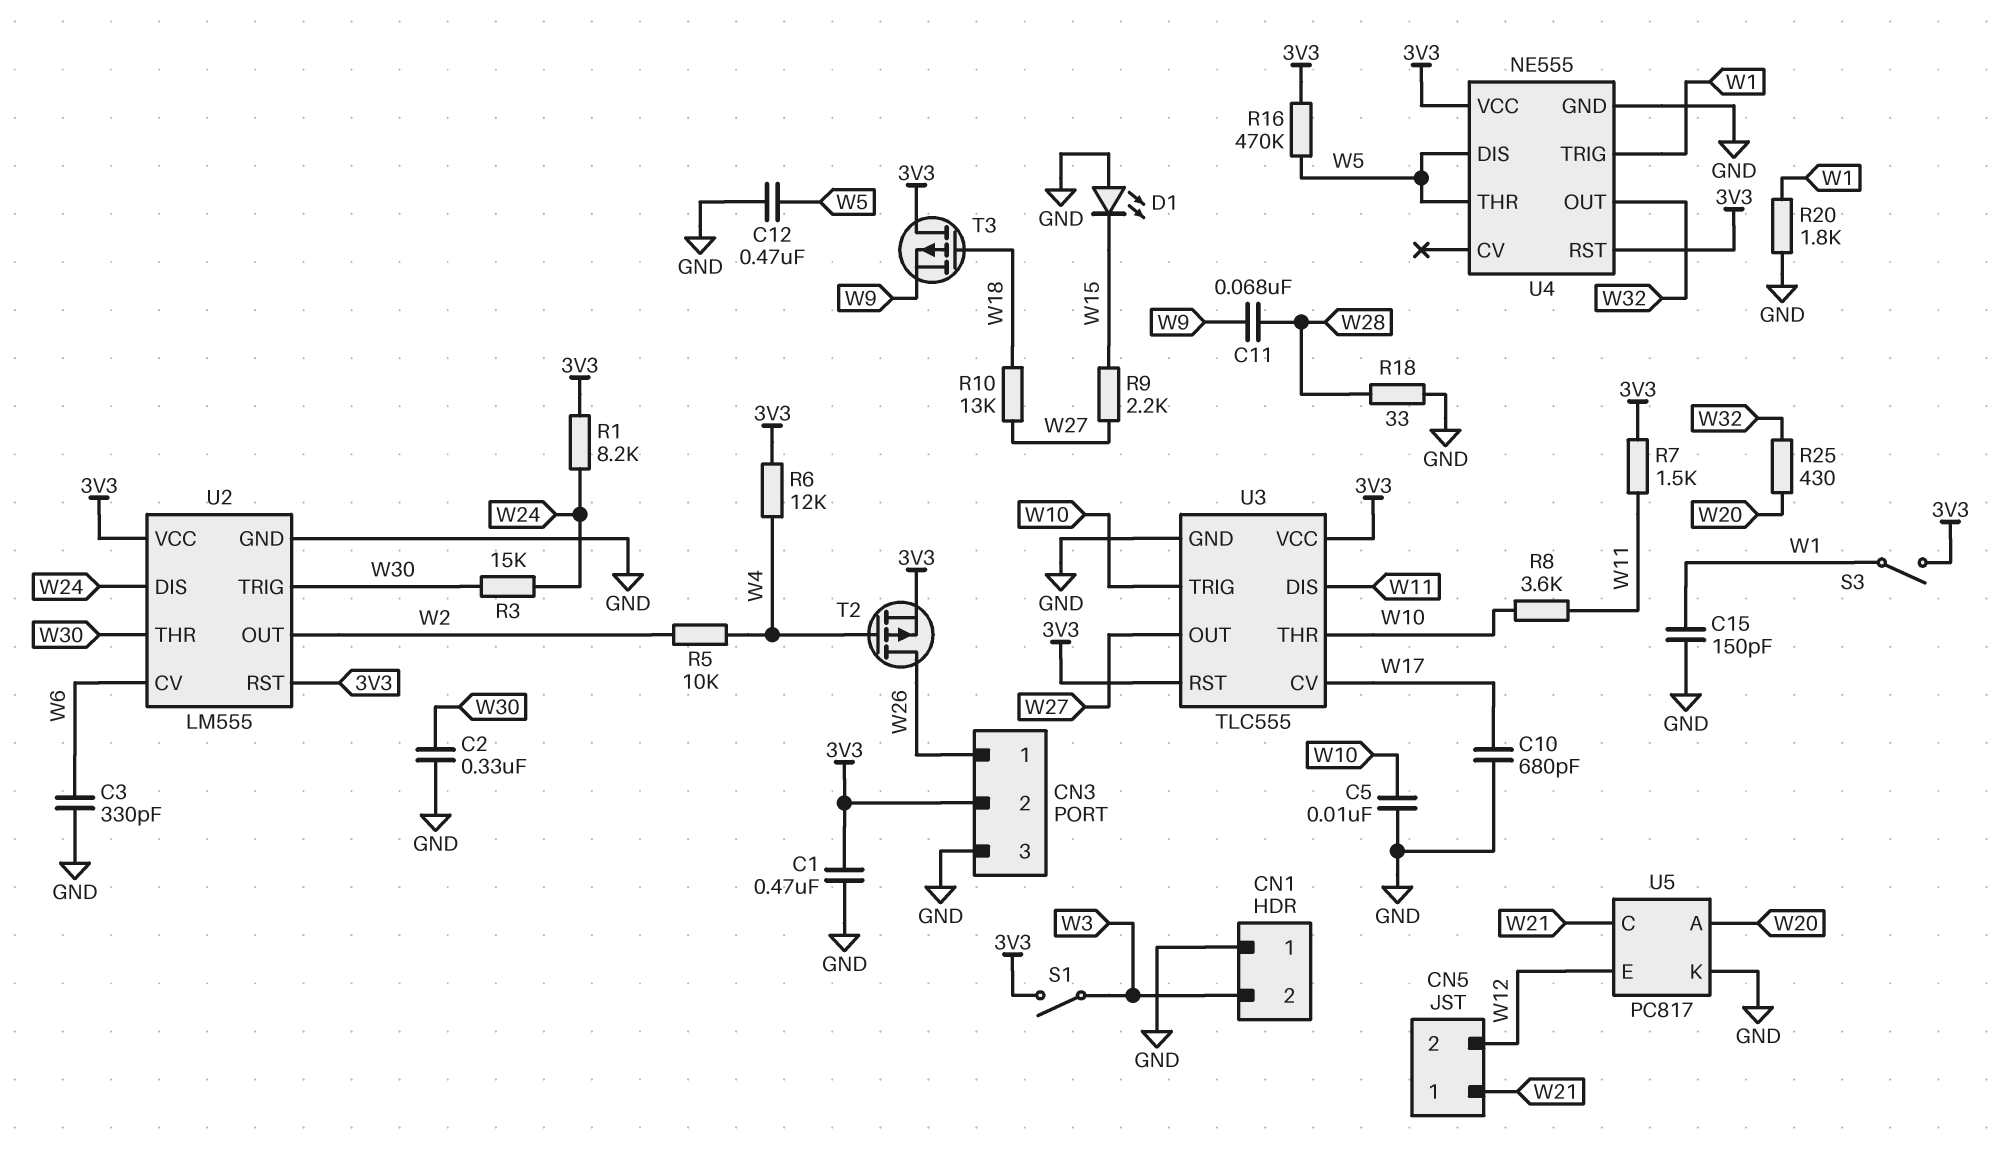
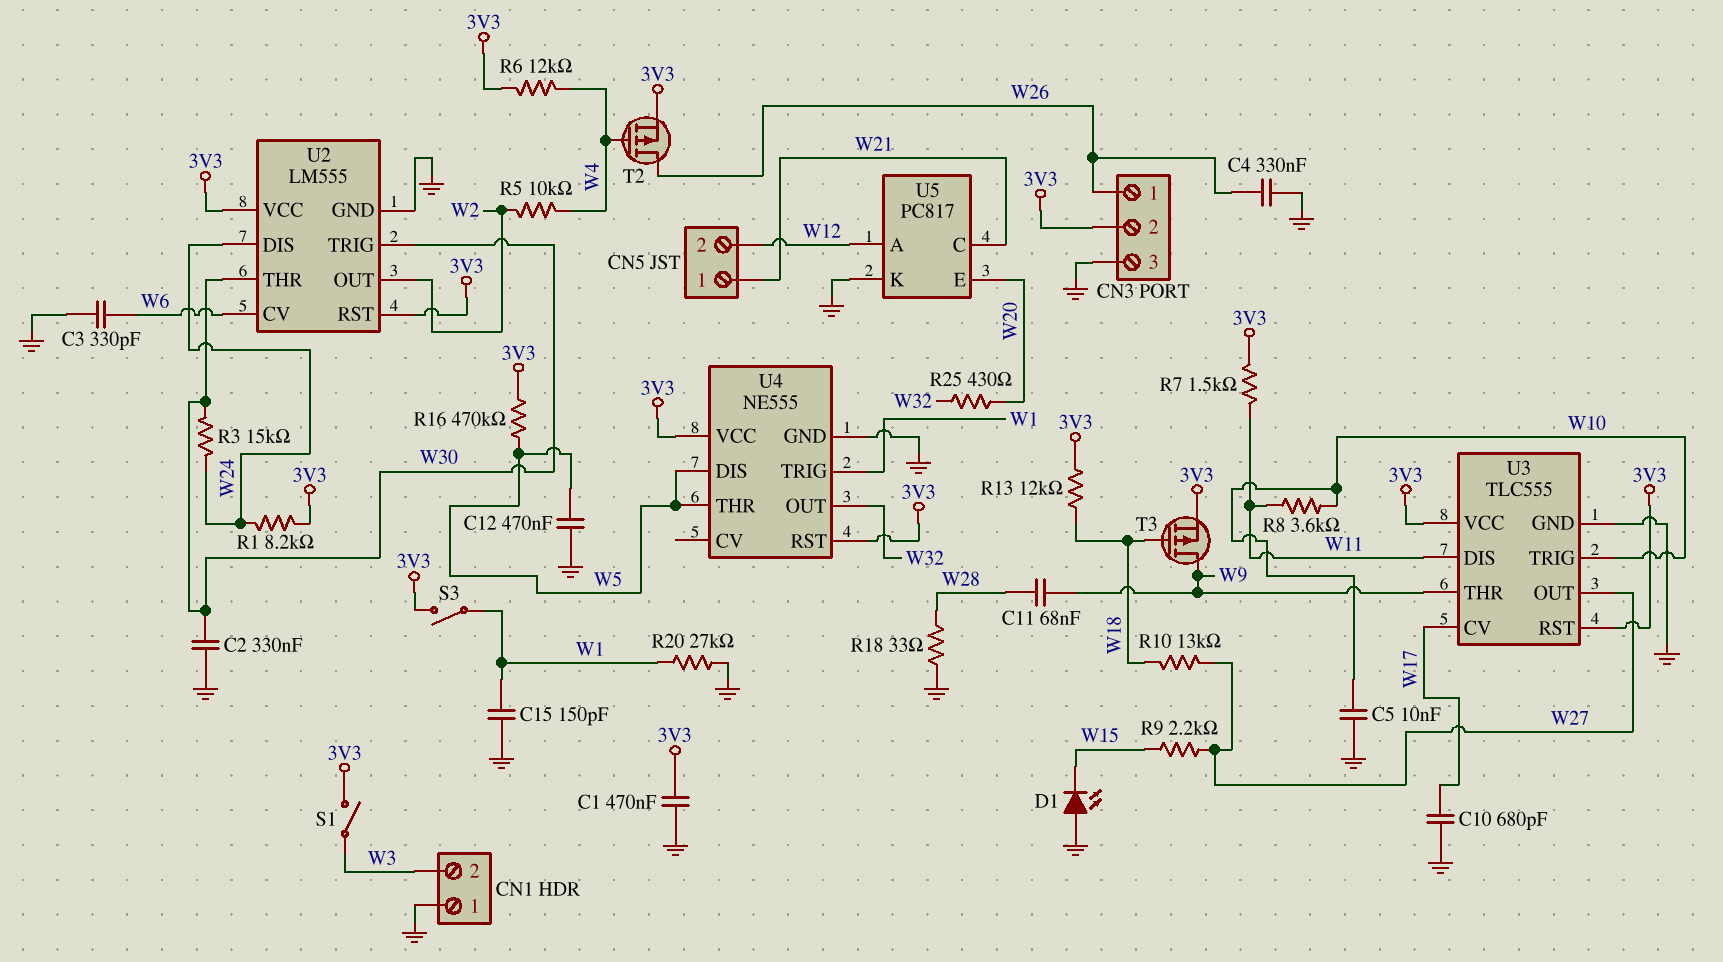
C4: none -> 330nF (GND, W26)
R13: none -> 12k (3V3, W18)
R20: 1.8k (GND, W1) -> 27k (GND, W1)
T3: PMOS (G W18, D 3V3, S W9) -> PMOS (G W18, D W9, S 3V3)
U3 pin THR: W10 -> W9
U5 pin A: W20 -> W12
U5 pin E: W12 -> W20

